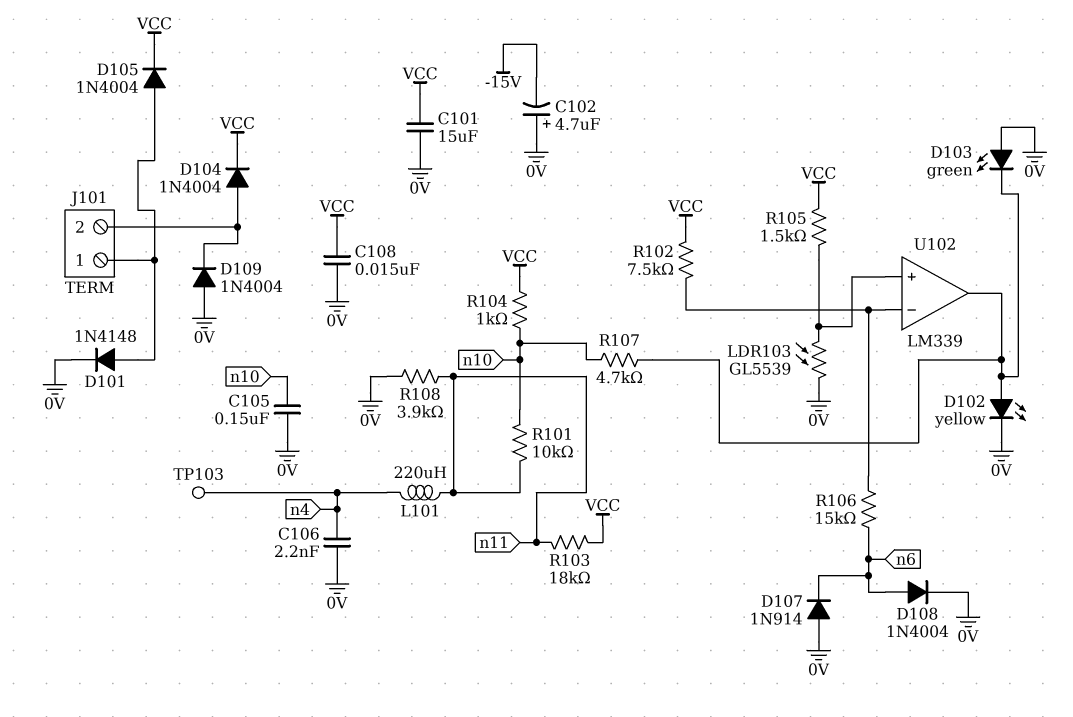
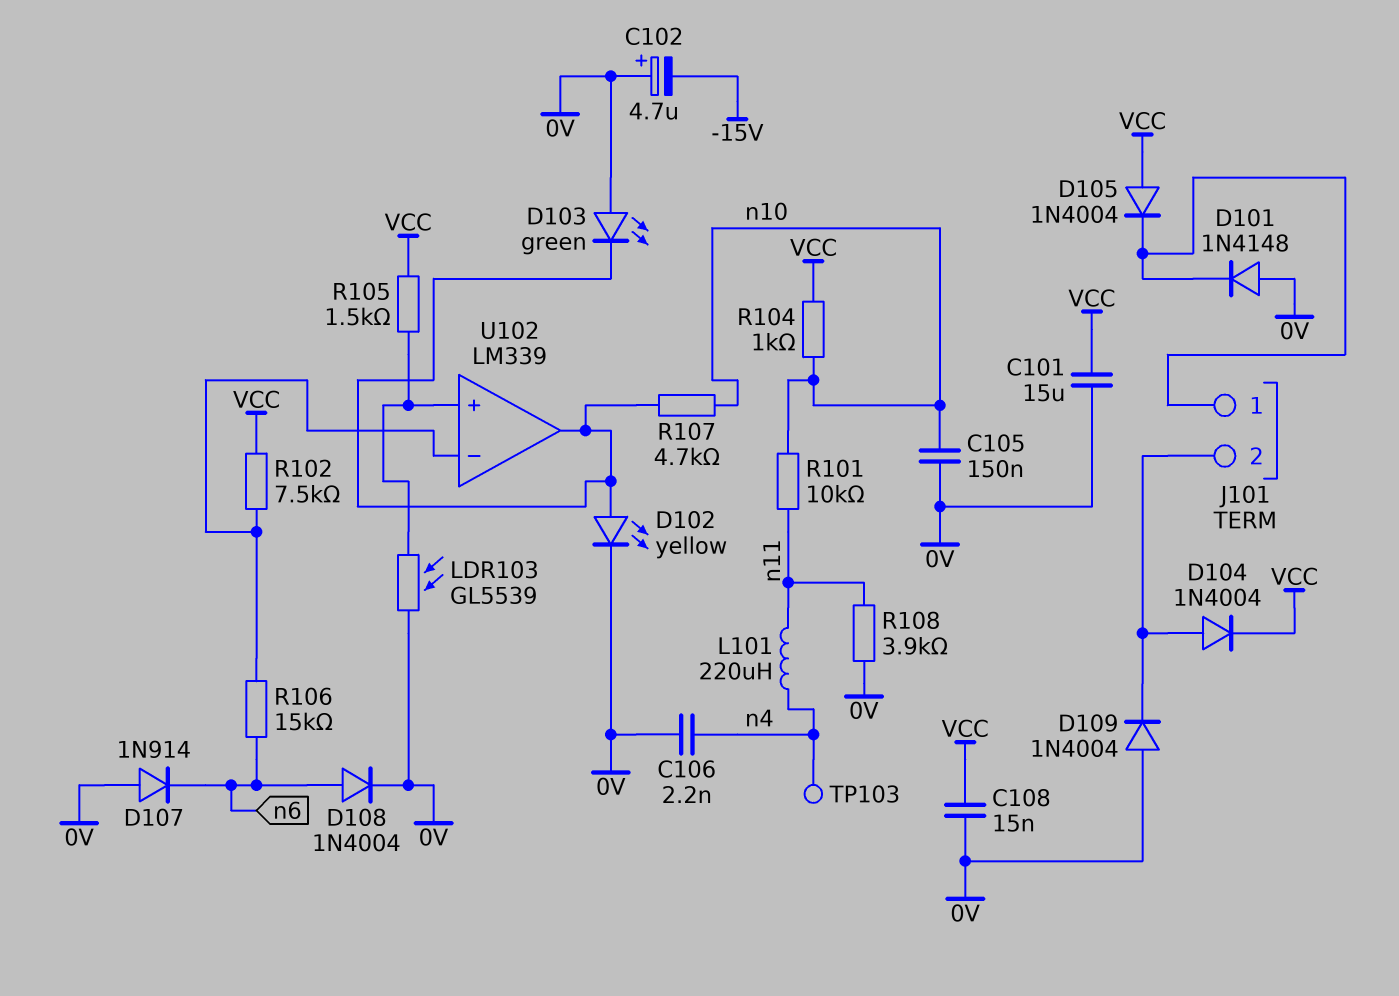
D101: diode 1N4148 (A J101/1, K 0V) -> diode 1N4148 (A 0V, K J101/1)
D105: diode 1N4004 (A J101/1, K VCC) -> diode 1N4004 (A VCC, K J101/1)
R103: 18k (VCC, n11) -> none

